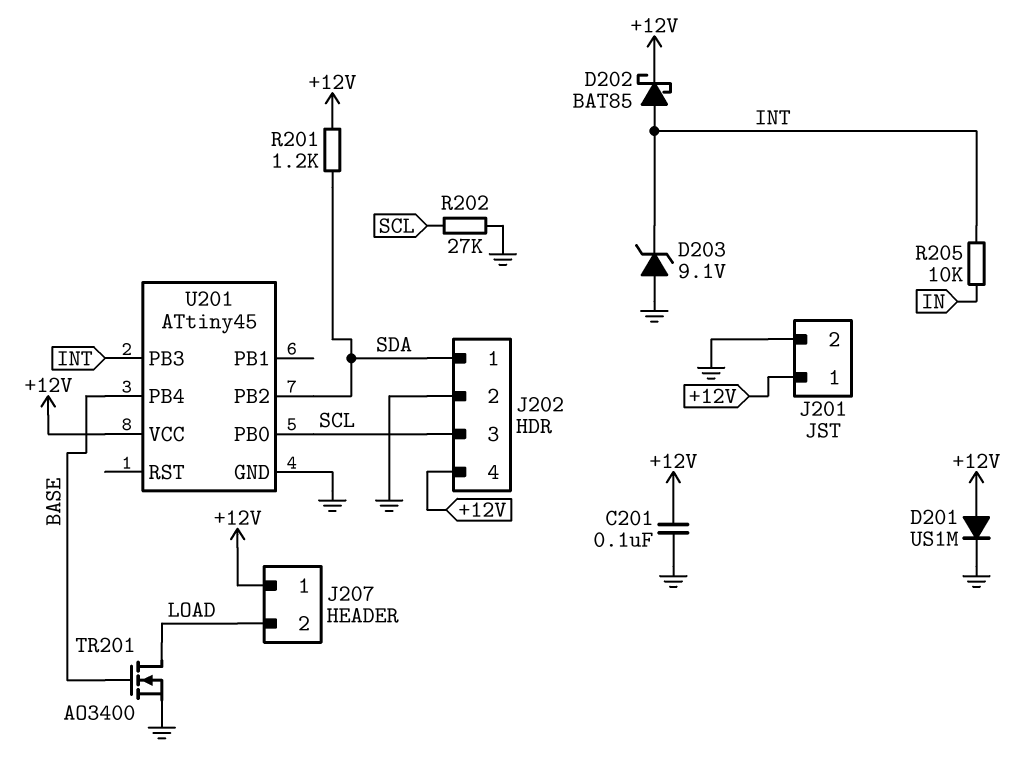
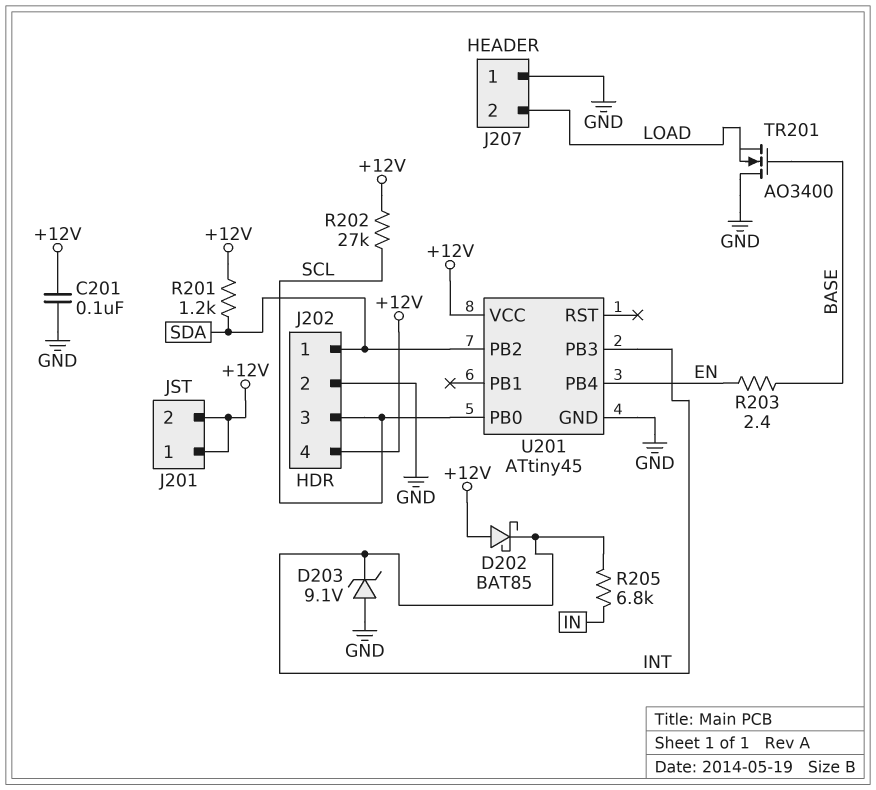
D201: diode US1M (A +12V, K GND) -> none
D202: schottky BAT85 (A INT, K +12V) -> schottky BAT85 (A +12V, K INT)
J201 pin 2: GND -> +12V
J207 pin 1: +12V -> GND
R202: 27k (GND, SCL) -> 27k (+12V, SCL)
R203: none -> 2.4 (BASE, EN)
R205: 10k (IN, INT) -> 6.8k (IN, INT)
TR201: NMOS AO3400 (G BASE, D LOAD, S GND) -> NMOS AO3400 (G BASE, D GND, S LOAD)
U201 pin PB4: BASE -> EN

